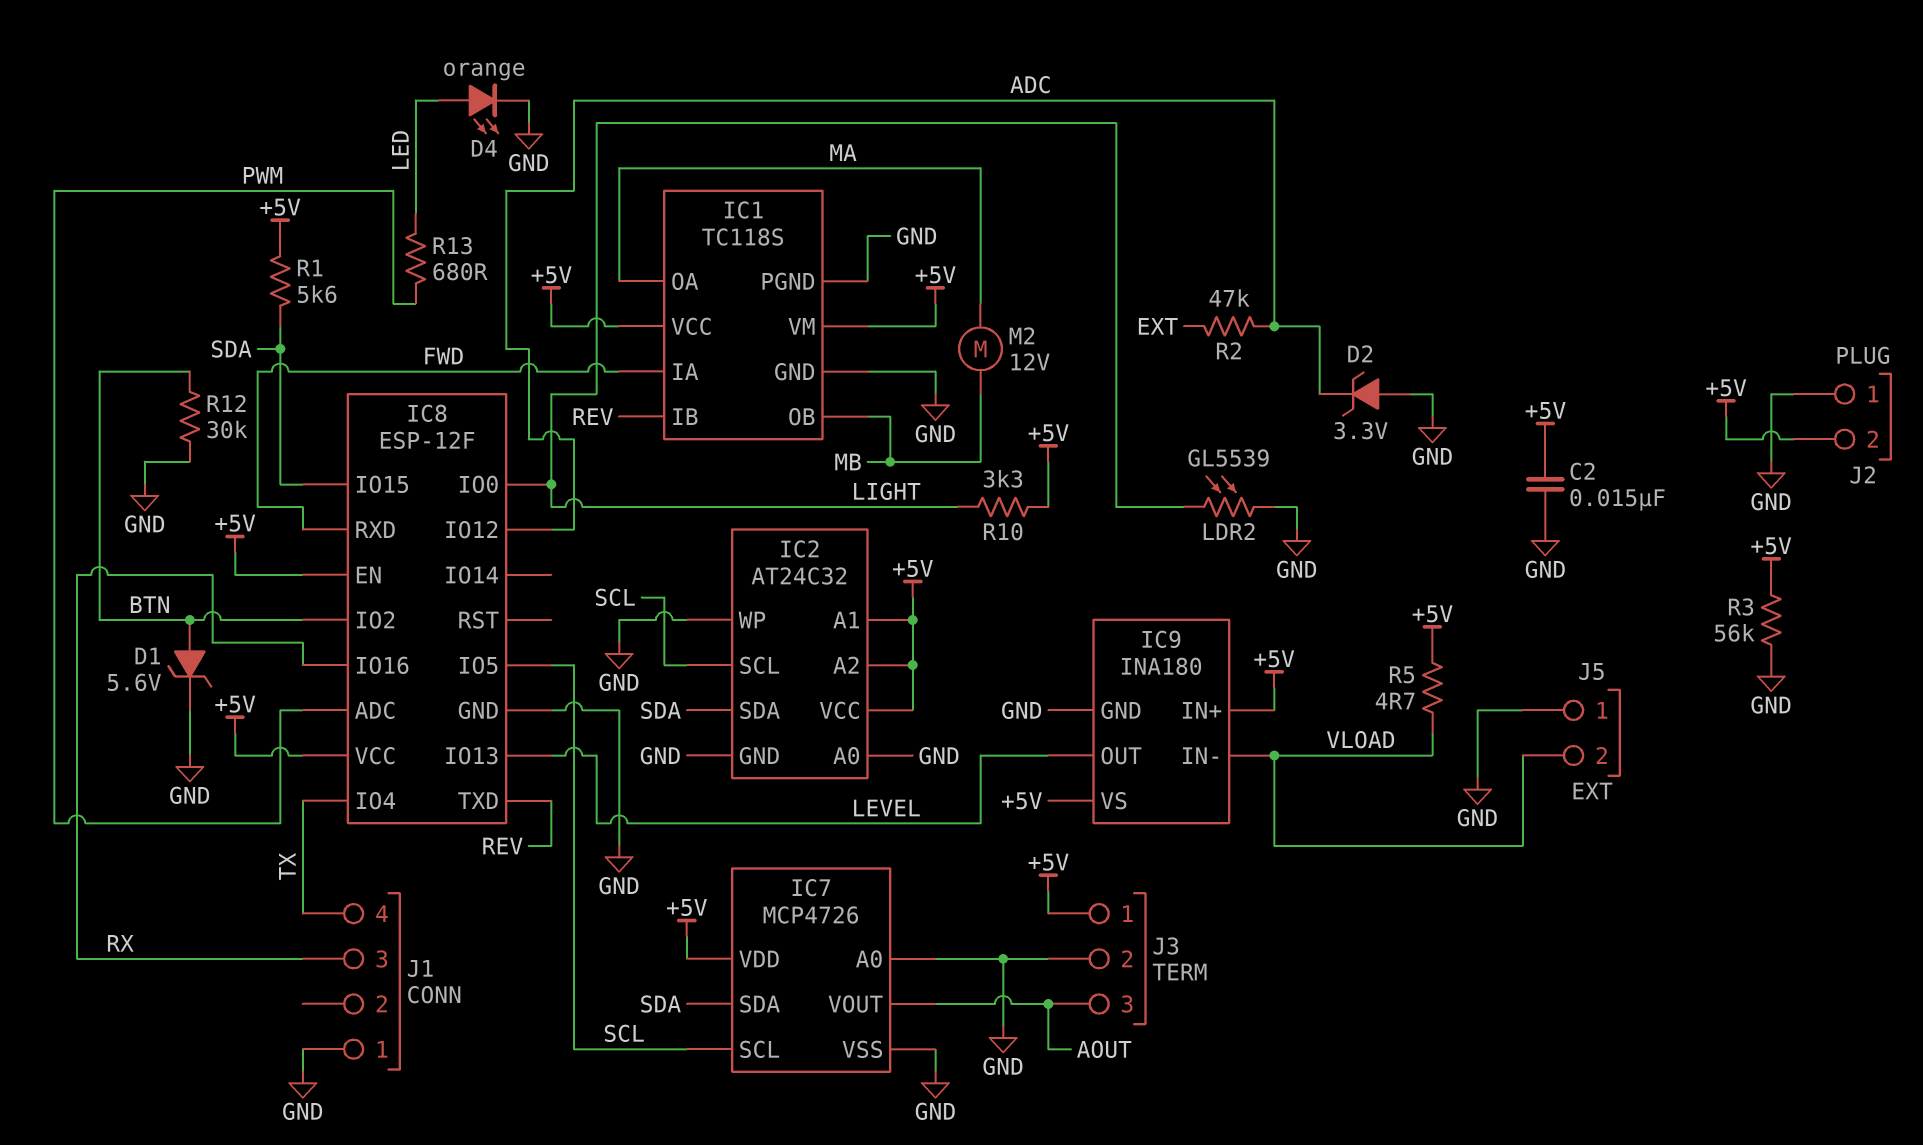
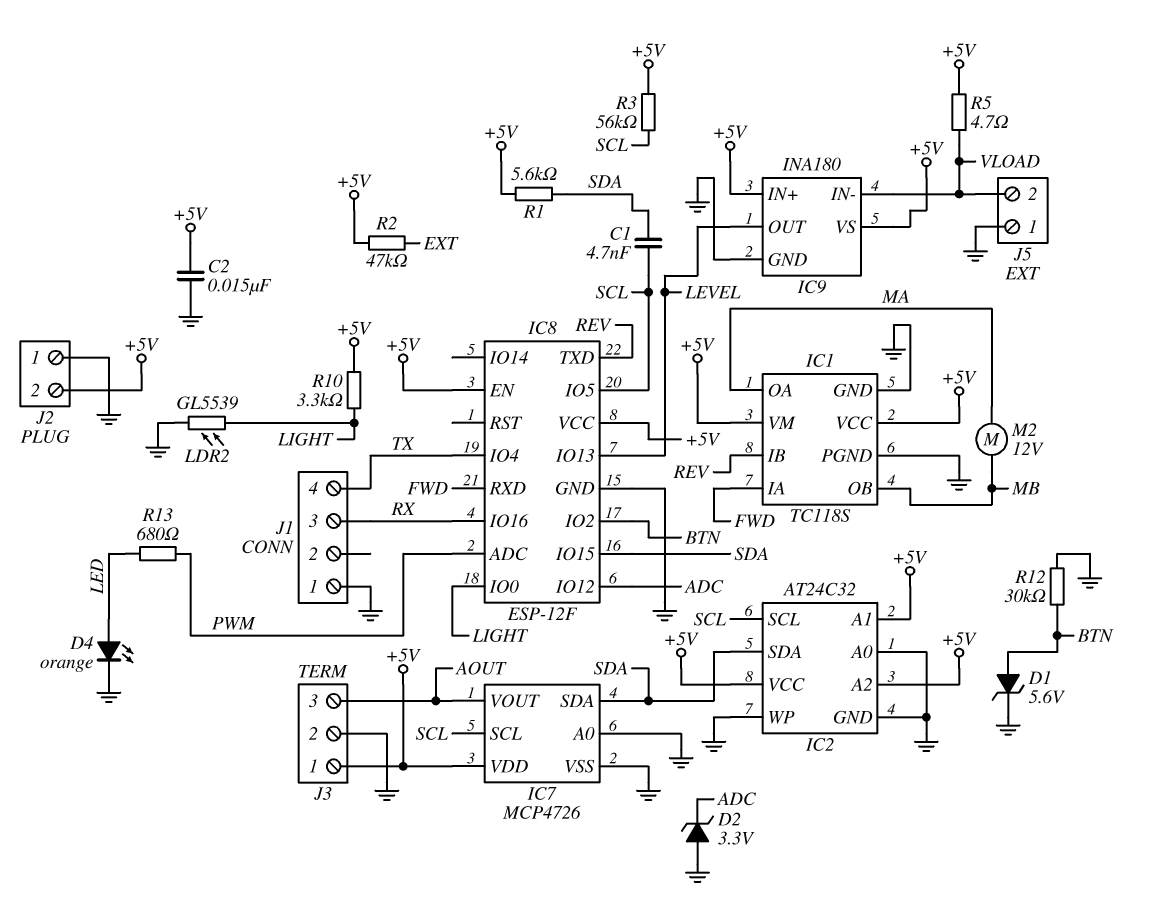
C1: none -> 4.7nF (SCL, SDA)
R2: 47k (ADC, EXT) -> 47k (+5V, EXT)
R3: 56k (+5V, GND) -> 56k (+5V, SCL)

